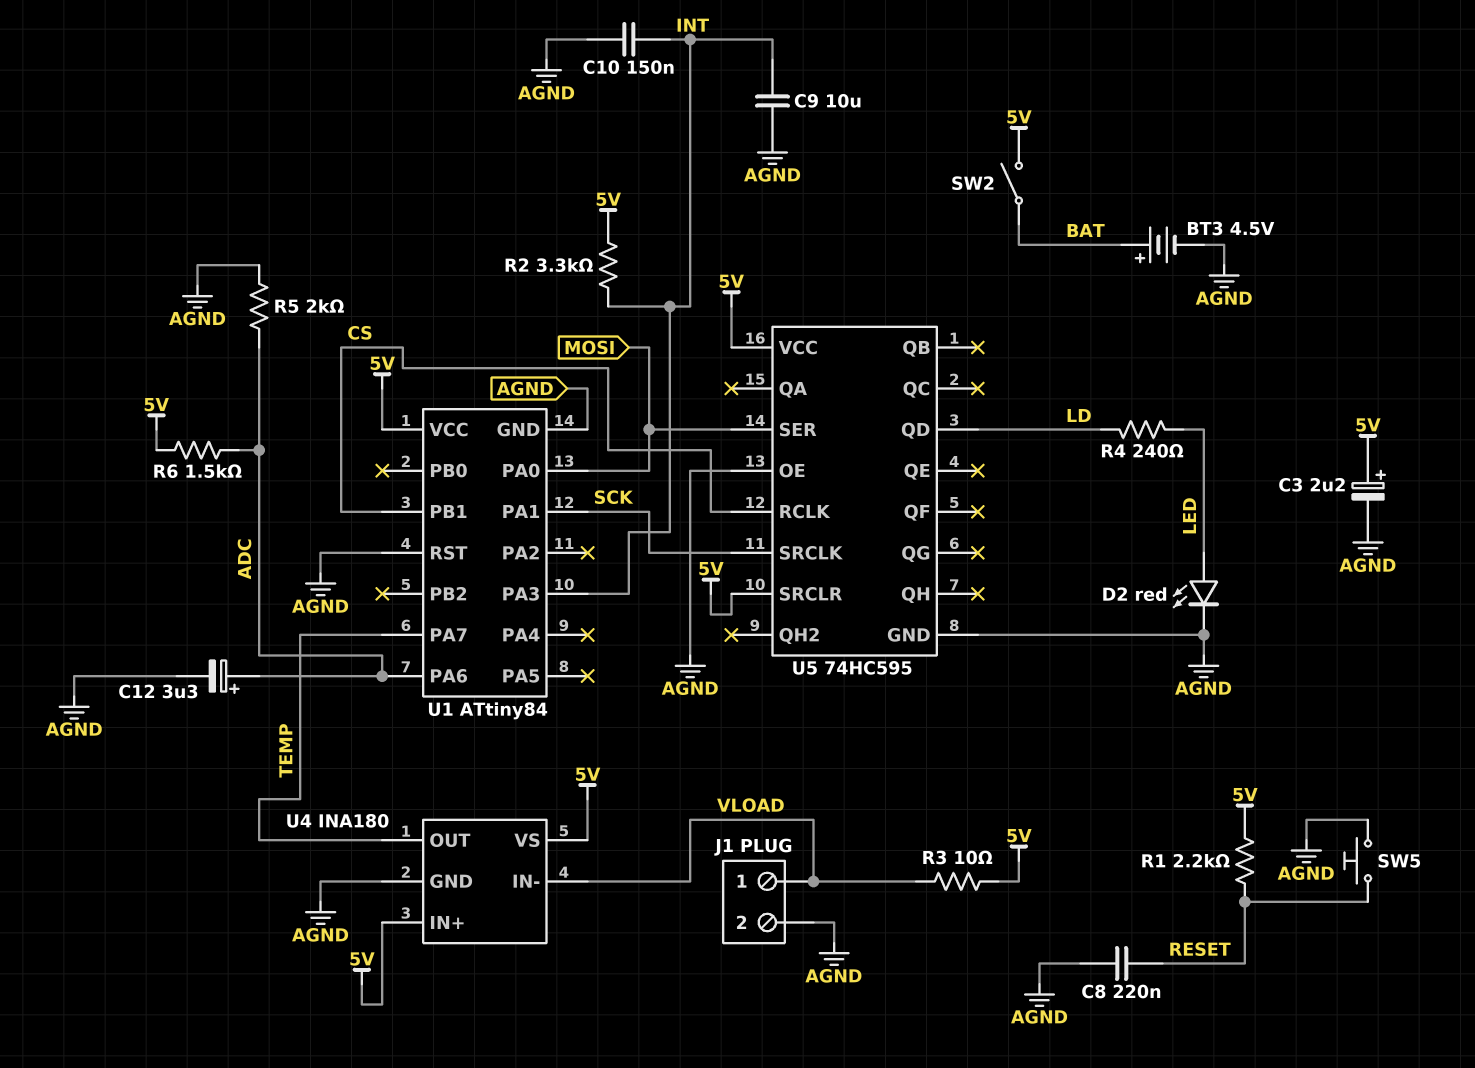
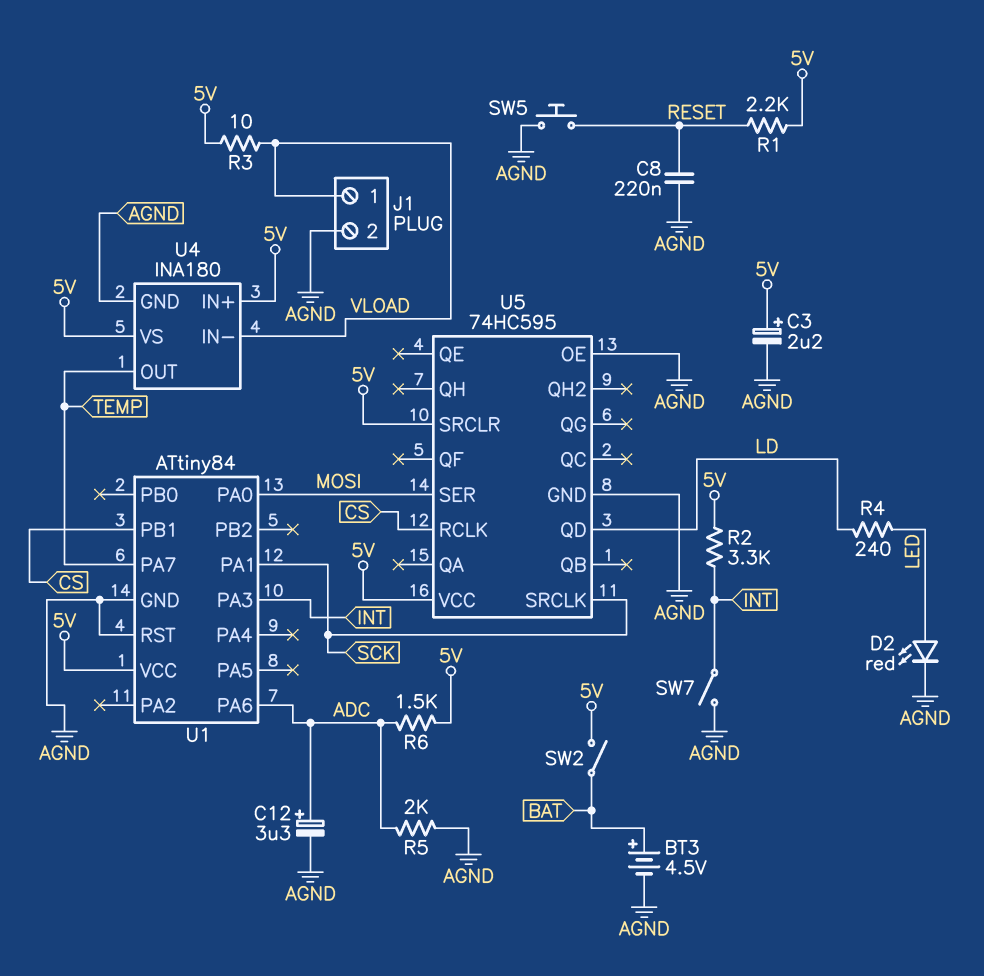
C9: 10uF (AGND, INT) -> none
C10: 150nF (AGND, INT) -> none
SW7: none -> switch (AGND, INT)

